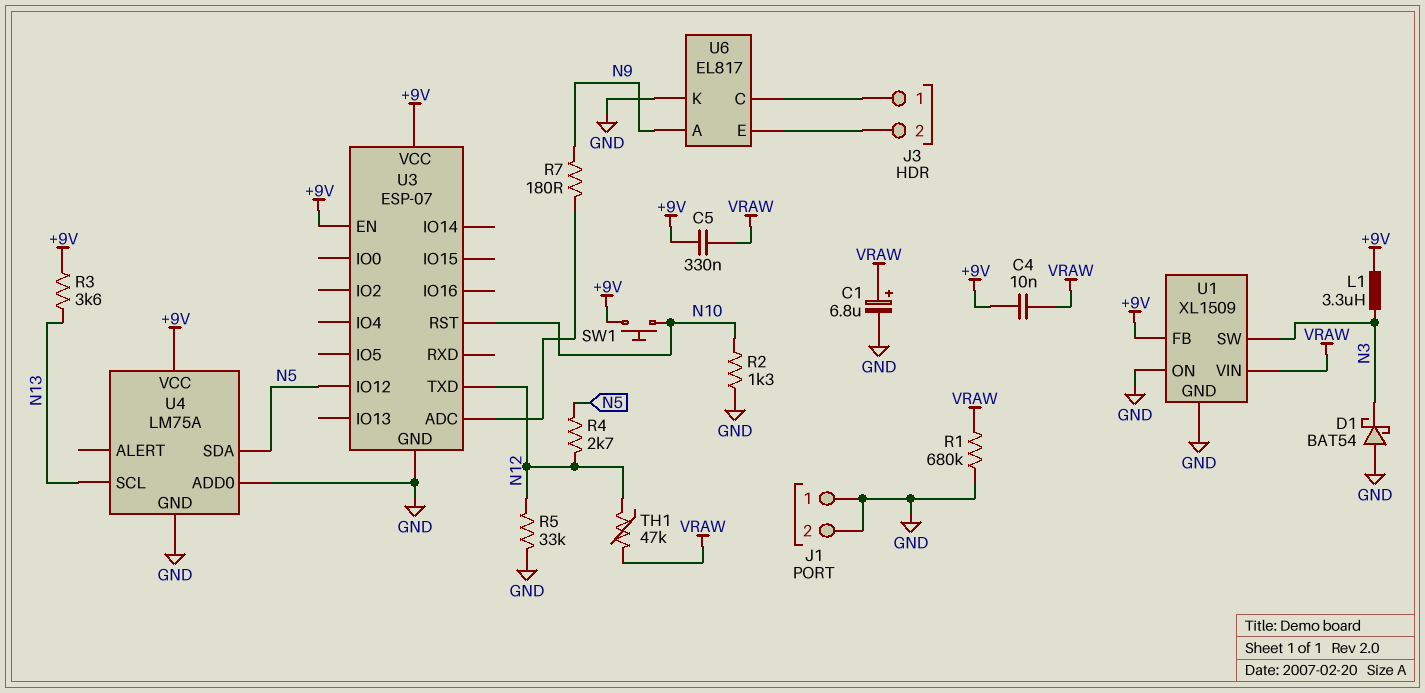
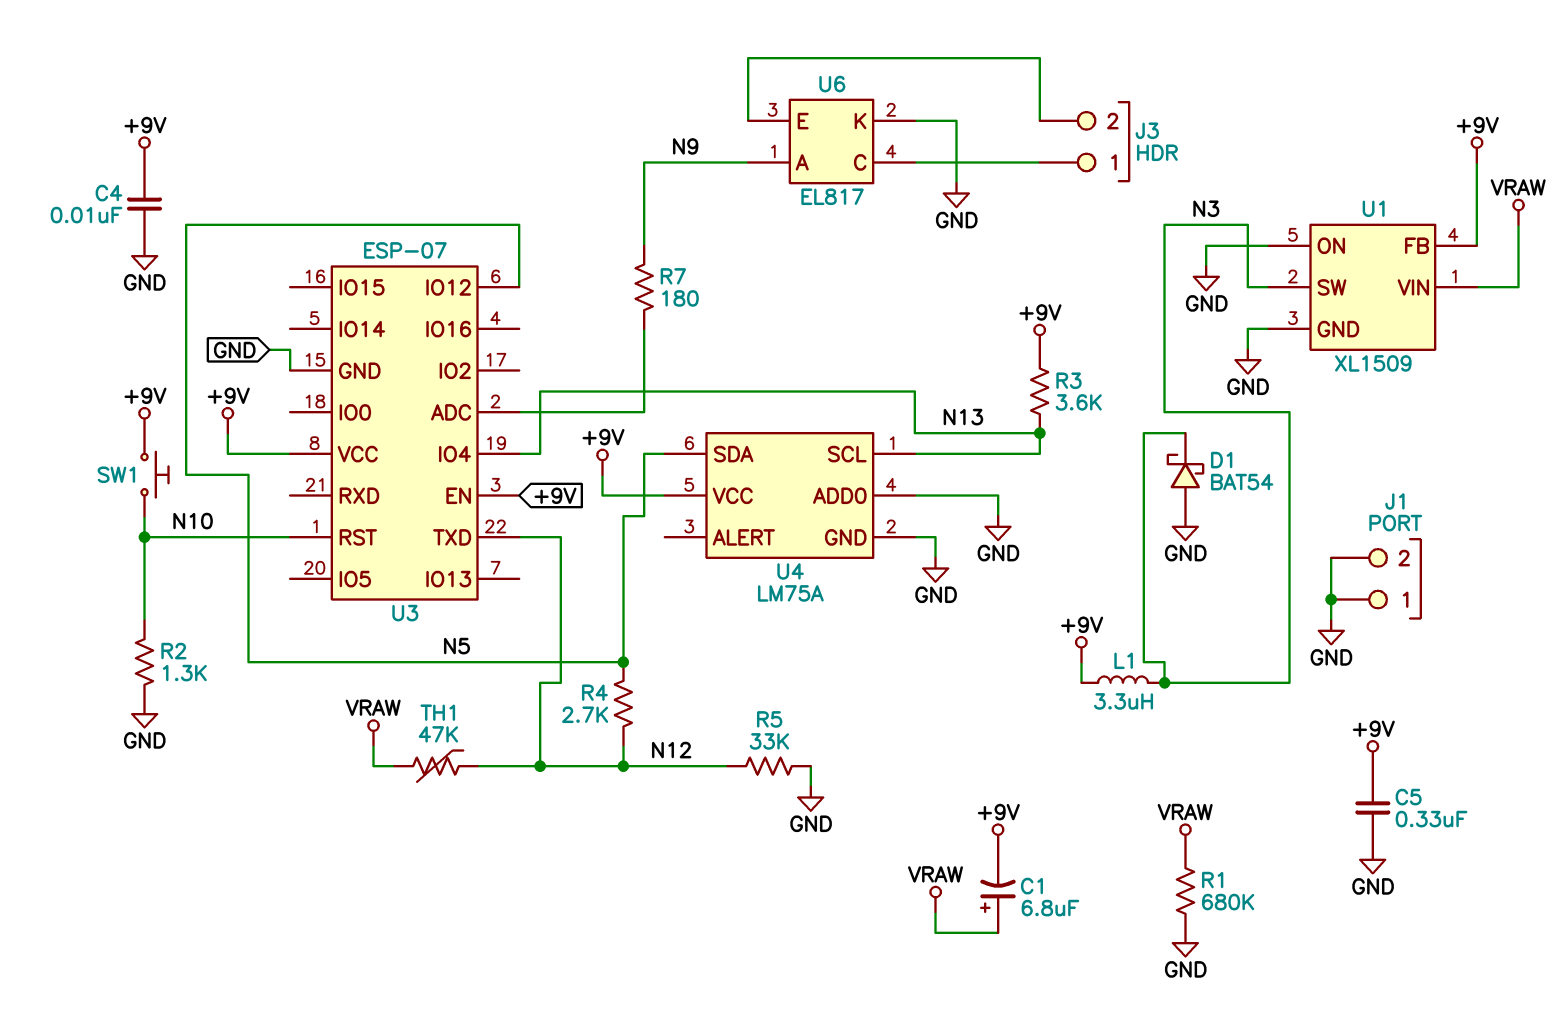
C1: 6.8uF (plus VRAW, minus GND) -> 6.8uF (plus VRAW, minus +9V)
C4: 10nF (+9V, VRAW) -> 10nF (+9V, GND)
C5: 330nF (+9V, VRAW) -> 330nF (+9V, GND)
U3 pin IO4: none -> N13

